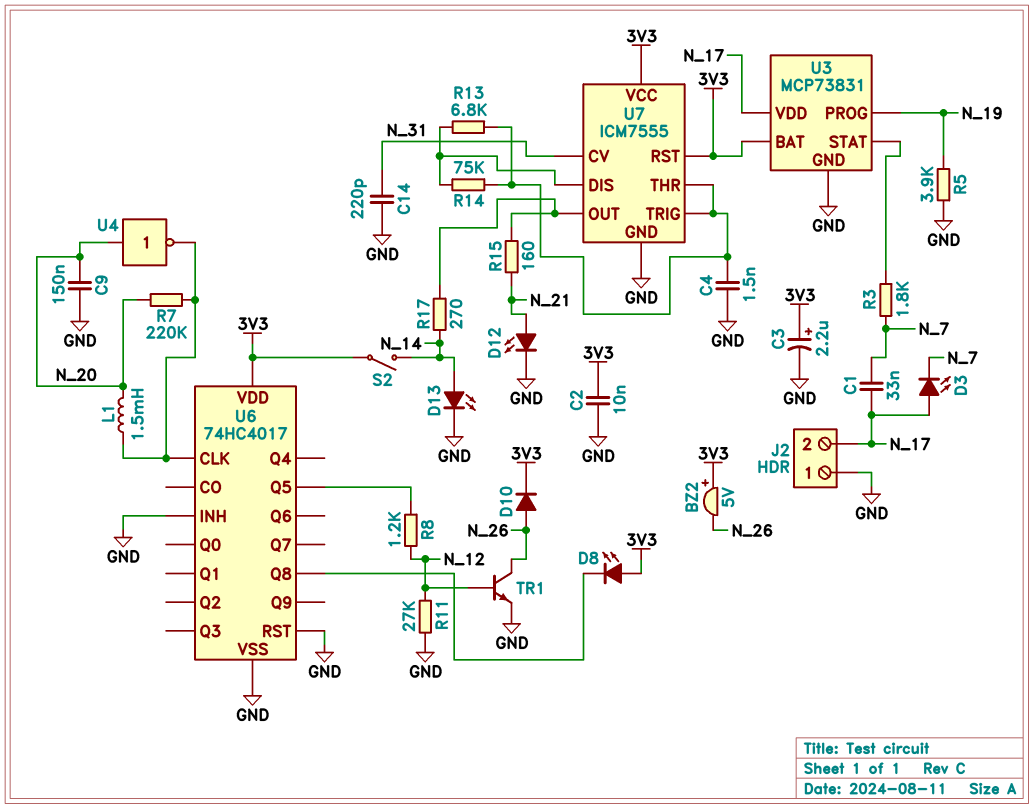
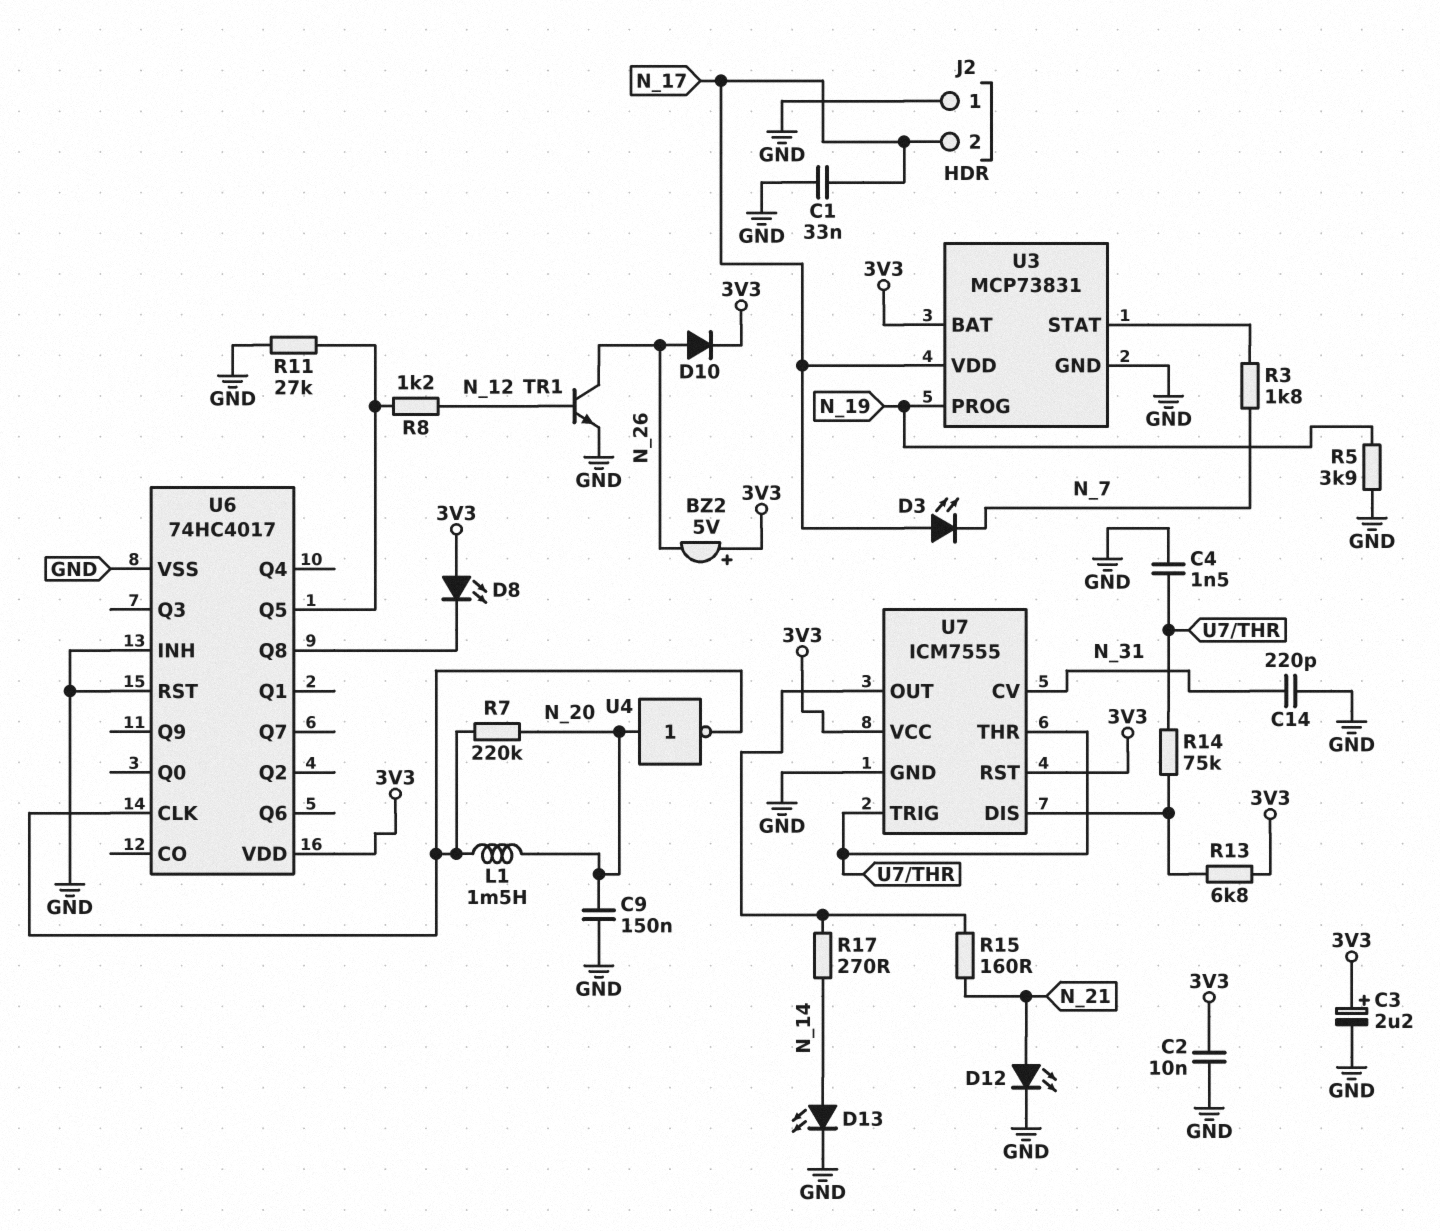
C1: 33nF (N_7, N_17) -> 33nF (GND, N_17)
R11: 27k (GND, N_12) -> 27k (GND, U6/Q5)
R13: 6.8k (U7/DIS, U7/THR) -> 6.8k (3V3, U7/DIS)
S2: switch (3V3, N_14) -> none

